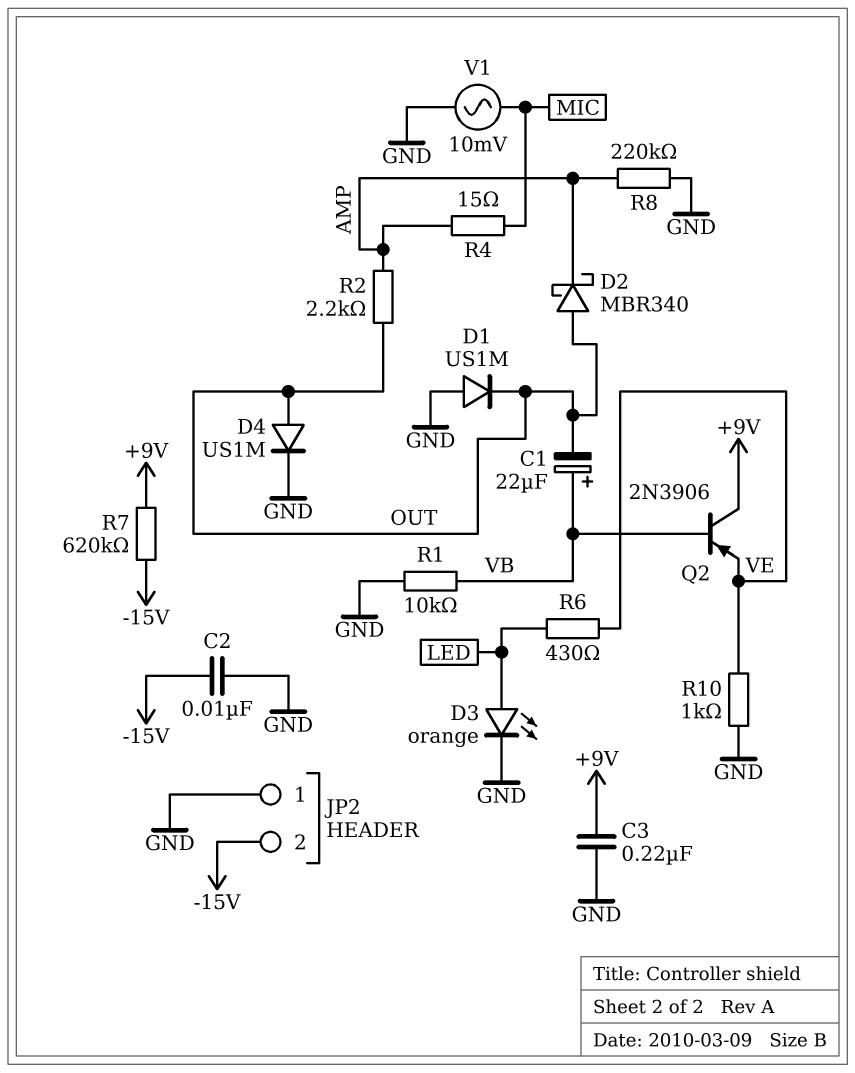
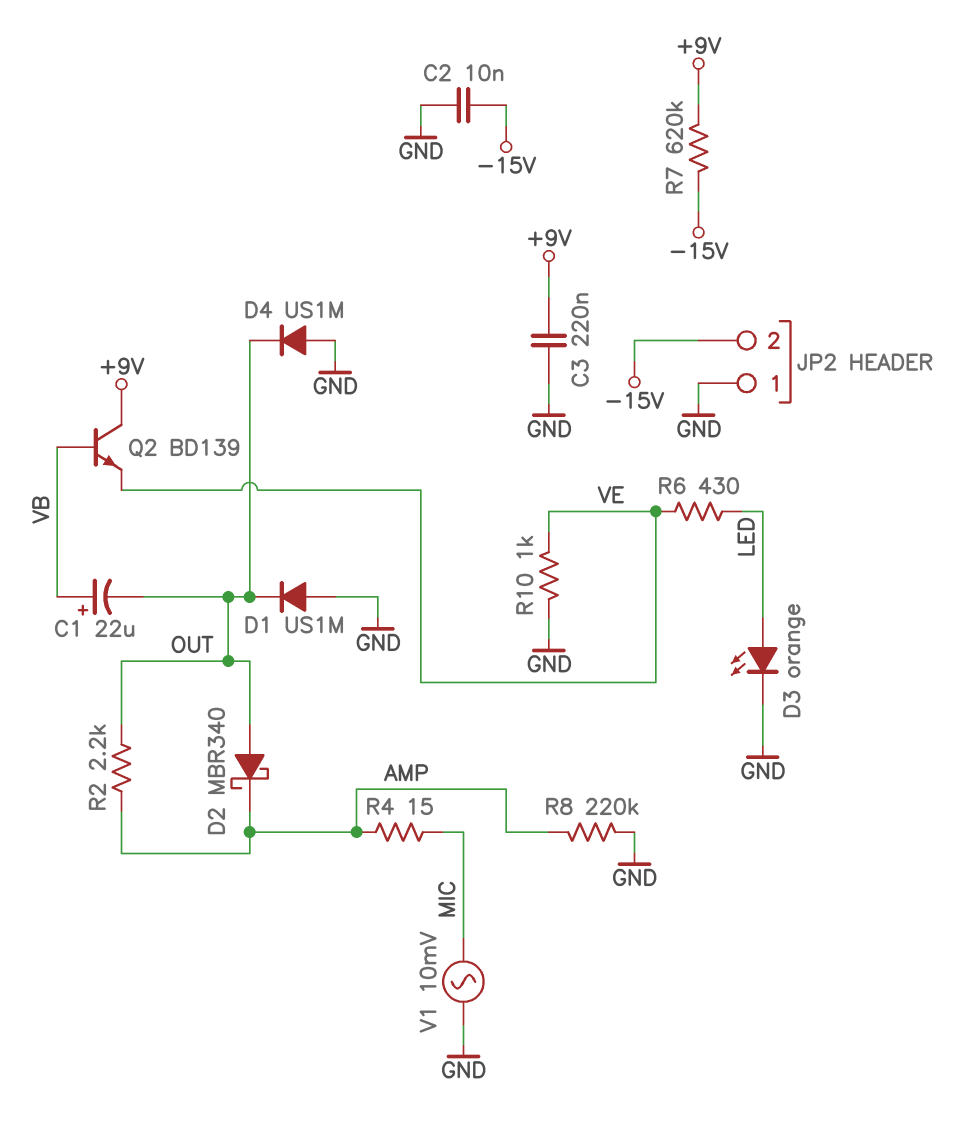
D4: diode US1M (A OUT, K GND) -> diode US1M (A GND, K OUT)
Q2: PNP 2N3906 (B VB, C +9V, E VE) -> NPN BD139 (B VB, C +9V, E VE)
R1: 10k (GND, VB) -> none

